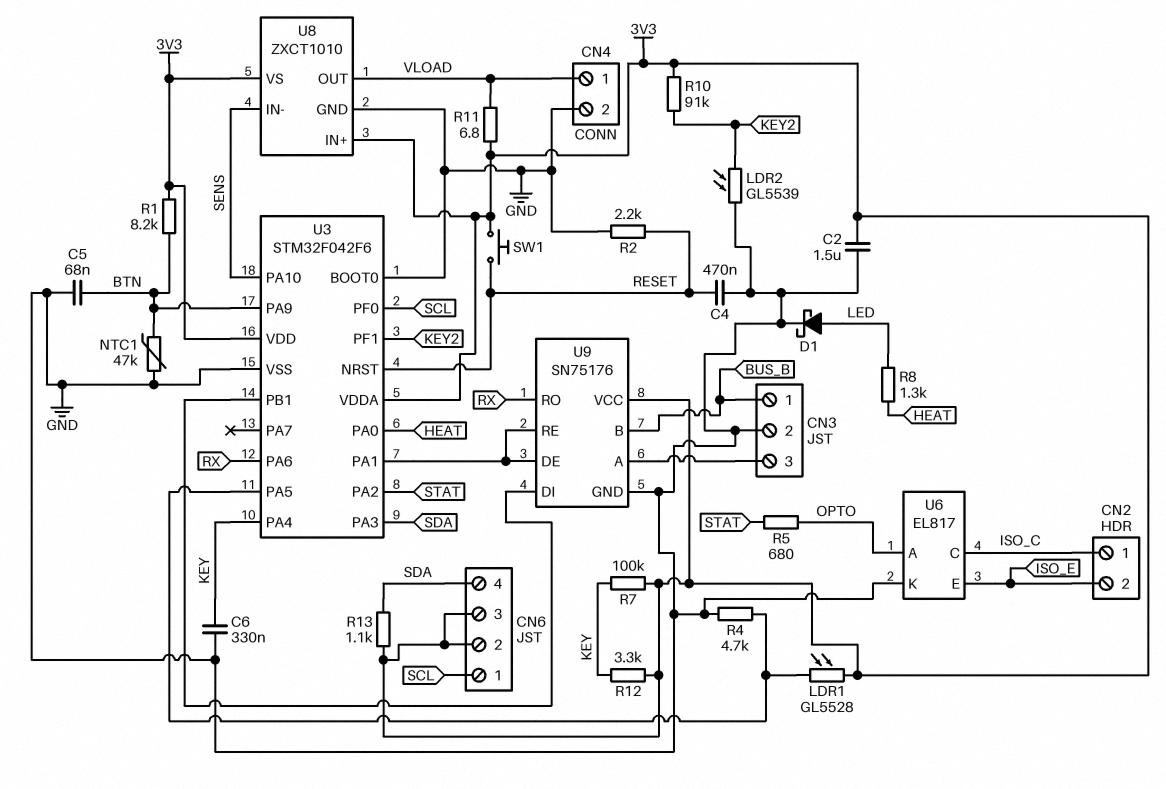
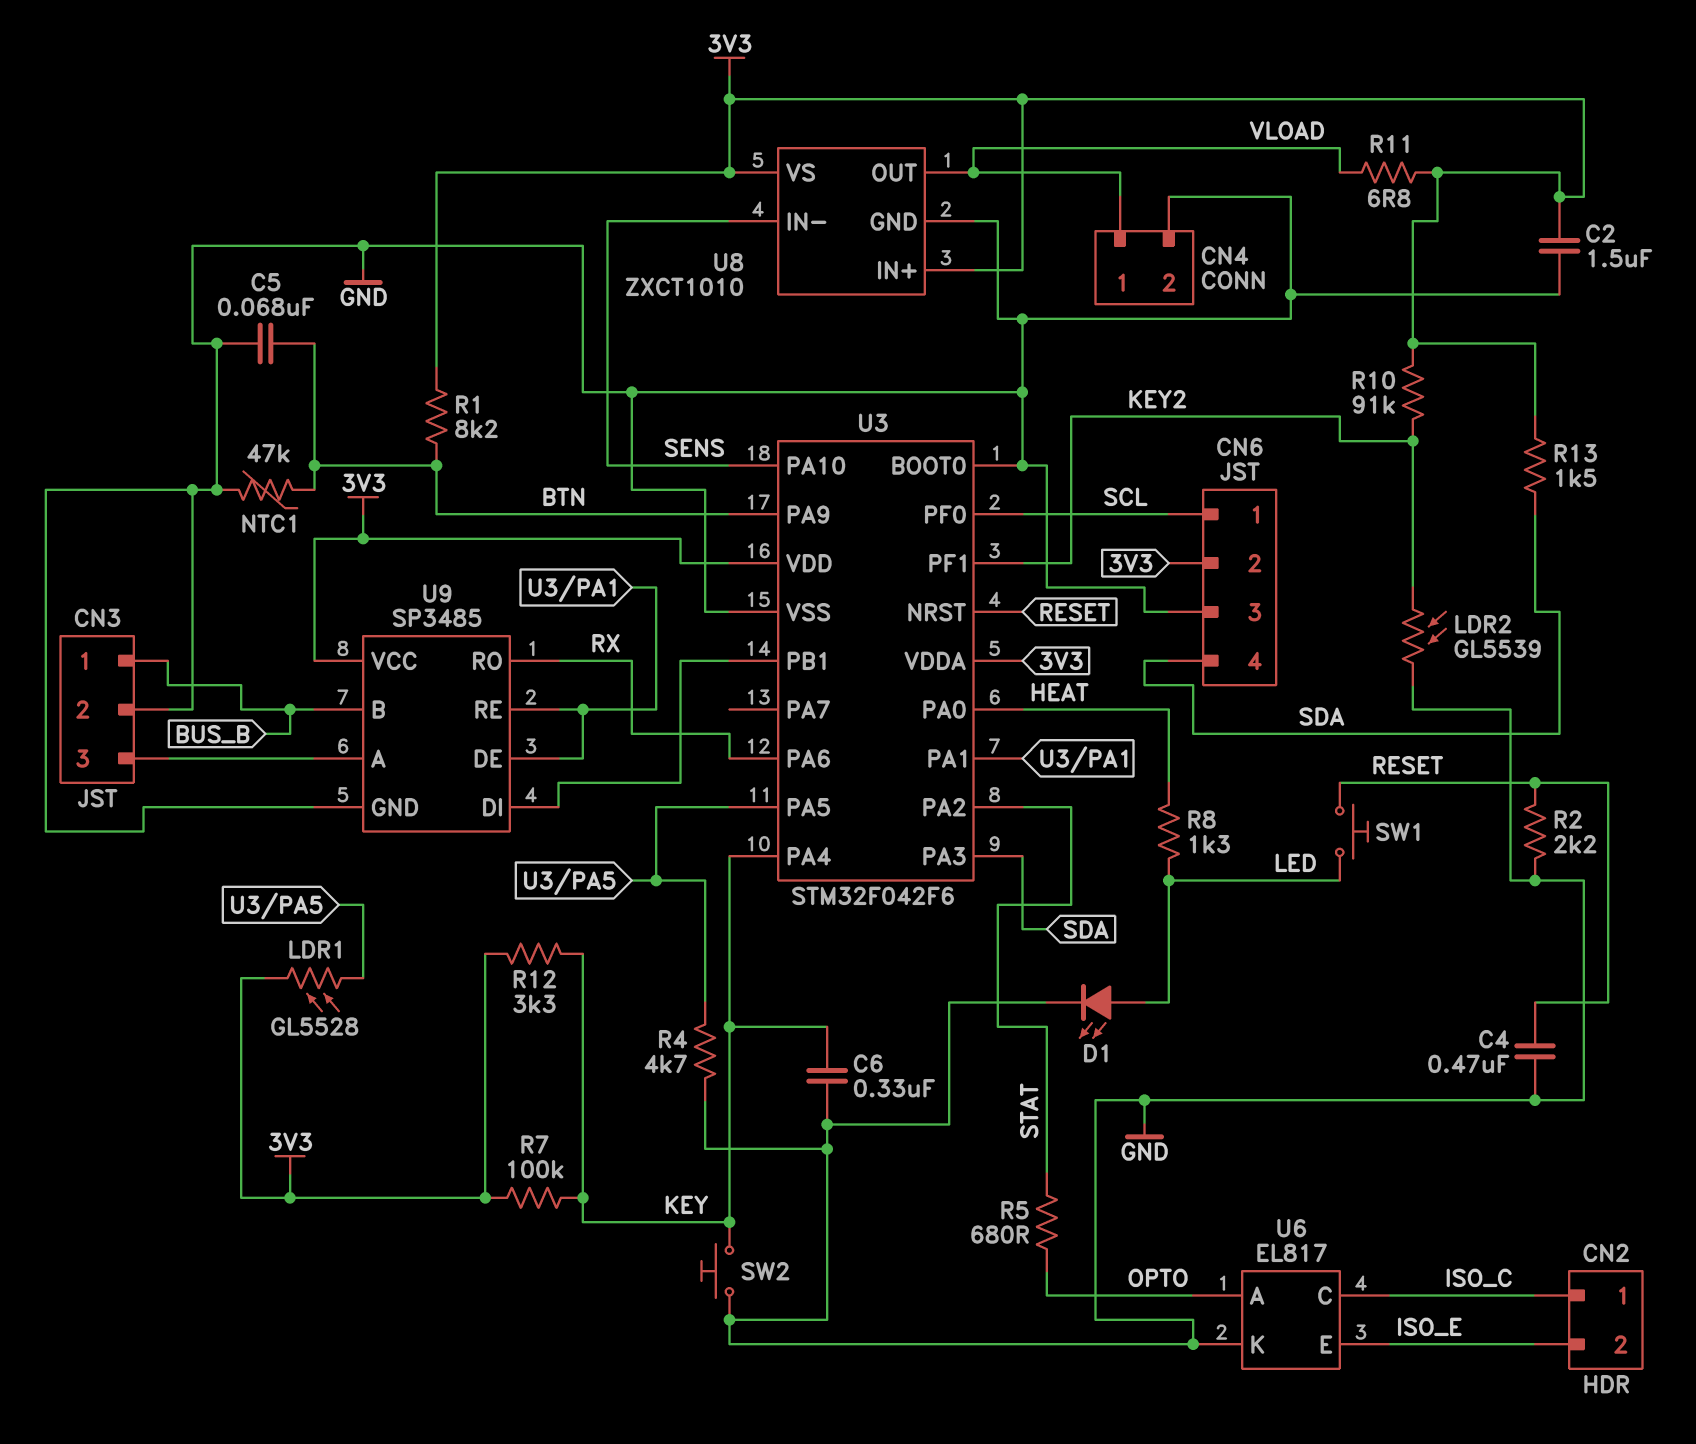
CN6 pin 3: 3V3 -> GND
D1: schottky (A LED, K GND) -> LED (A LED, K GND)
R13: 1.1k (3V3, SDA) -> 1.5k (3V3, SDA)
SW1: button (3V3, RESET) -> button (LED, RESET)
SW2: none -> button (GND, KEY)
U9: SN75176 -> SP3485

